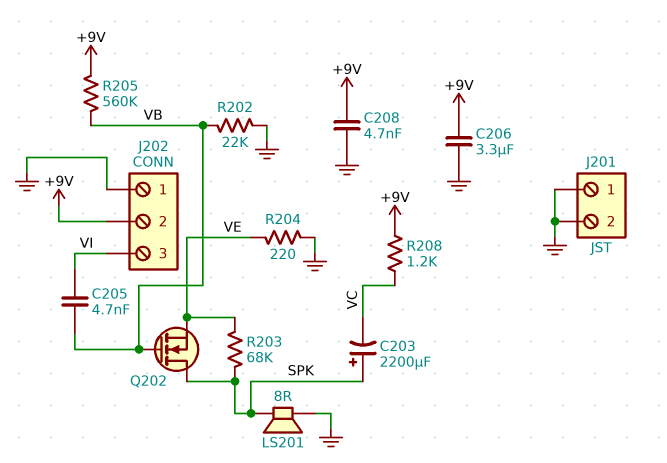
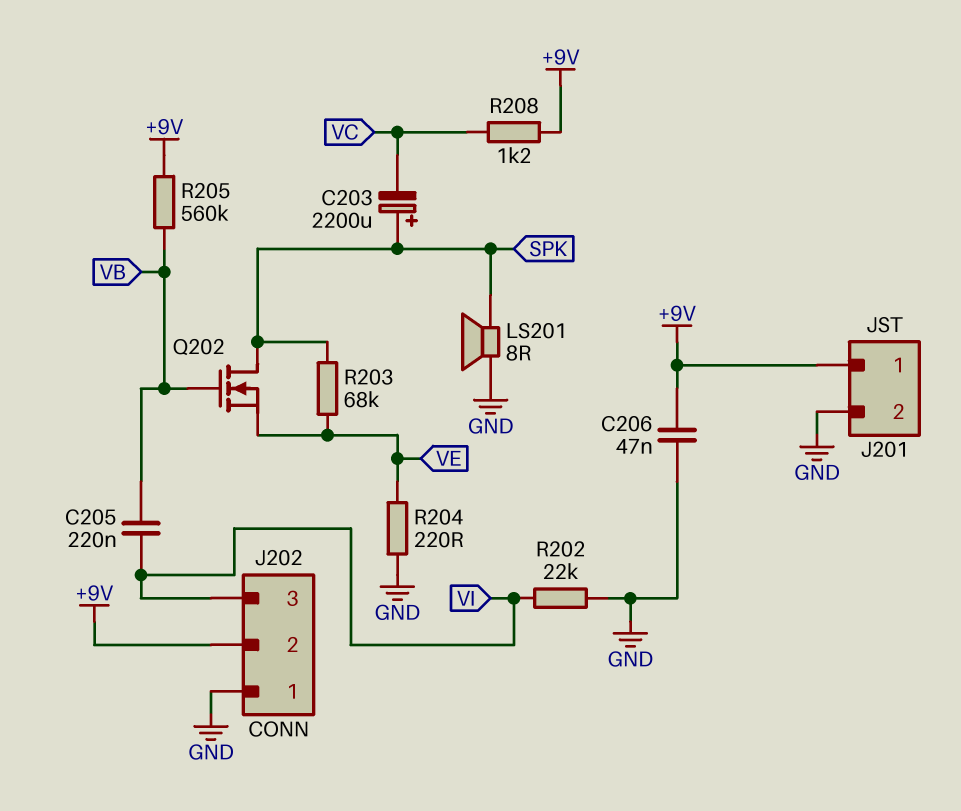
C205: 4.7nF (VB, VI) -> 220nF (VB, VI)
C206: 3.3uF (+9V, GND) -> 47nF (+9V, GND)
C208: 4.7nF (+9V, GND) -> none
J201 pin 1: GND -> +9V
R202: 22k (GND, VB) -> 22k (GND, VI)

